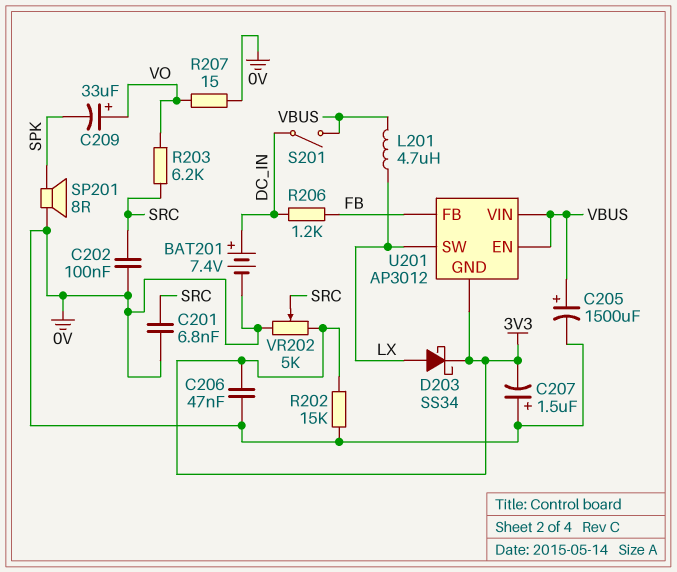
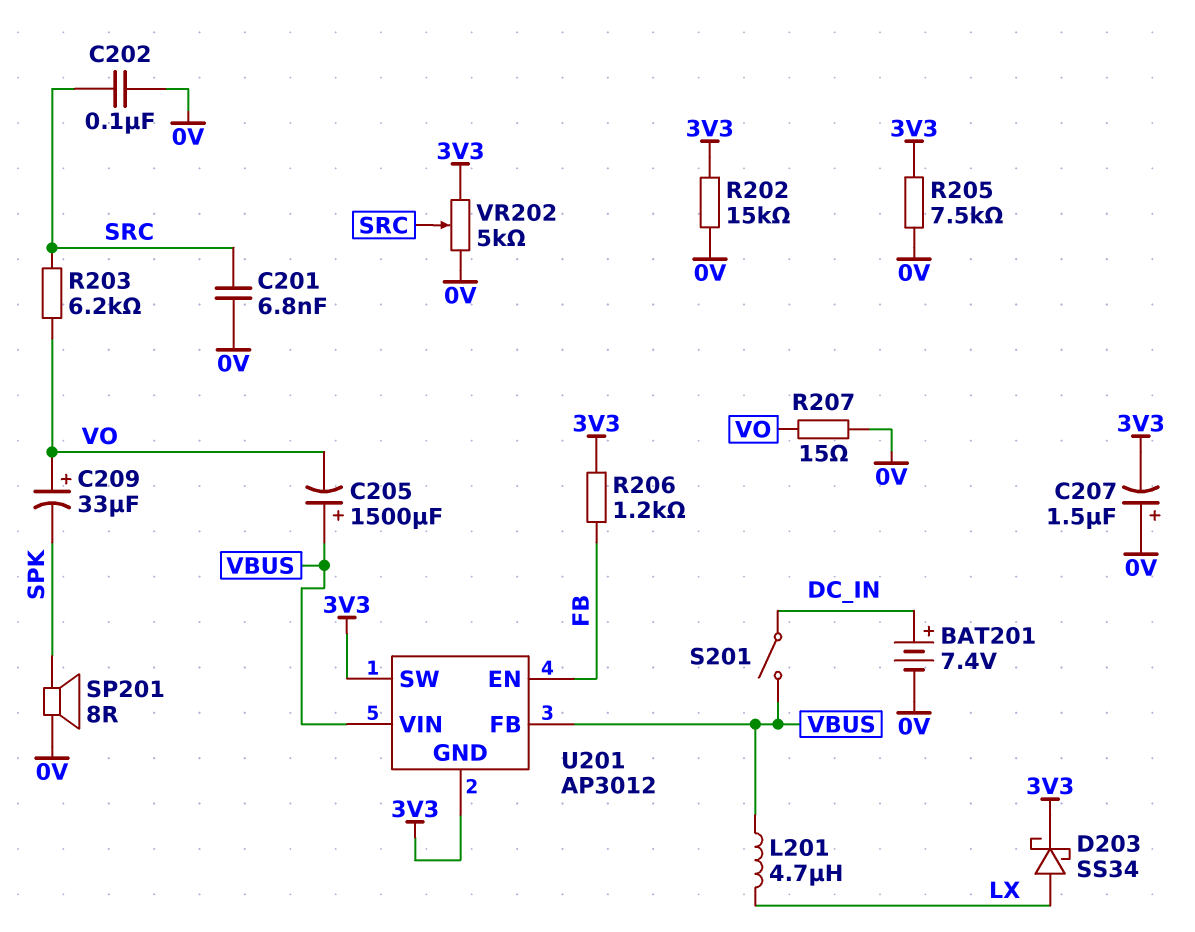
C205: 1500uF (plus VBUS, minus 0V) -> 1500uF (plus VBUS, minus VO)
C206: 47nF (0V, 3V3) -> none
R205: none -> 7.5k (0V, 3V3)
R206: 1.2k (DC_IN, FB) -> 1.2k (3V3, FB)
U201 pin EN: VBUS -> FB
U201 pin FB: FB -> VBUS
U201 pin SW: LX -> 3V3

